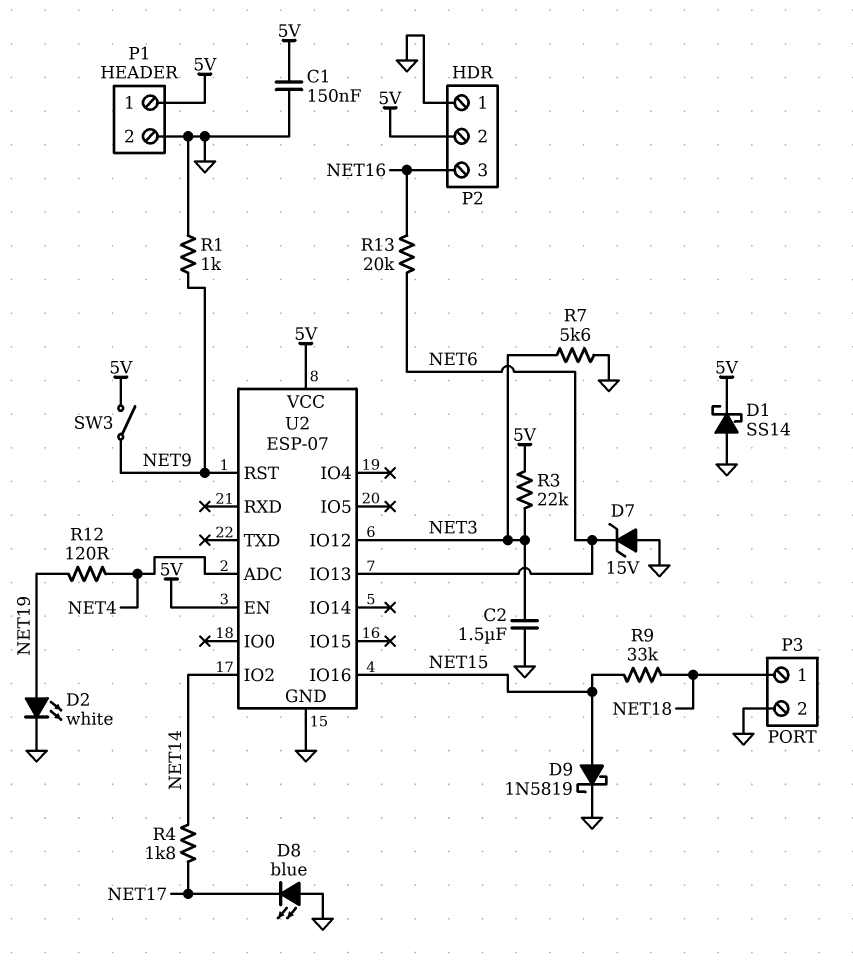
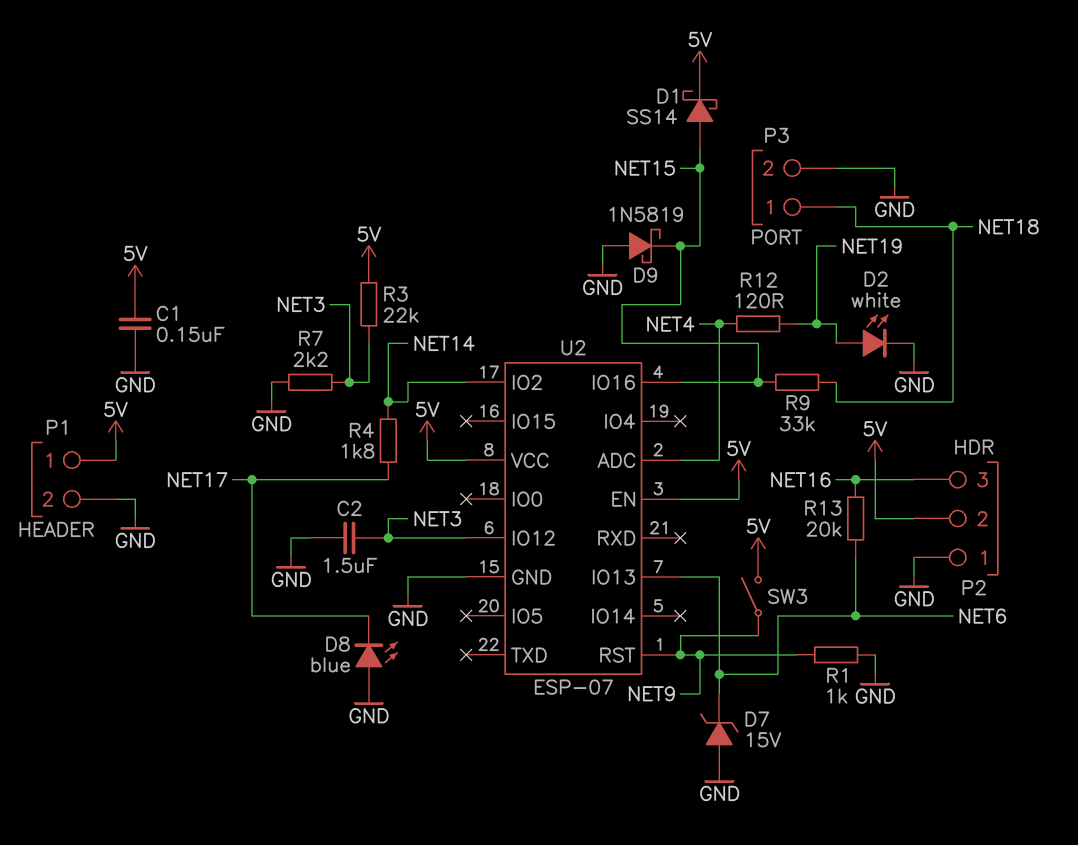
D1: schottky SS14 (A GND, K 5V) -> schottky SS14 (A NET15, K 5V)
D9: schottky 1N5819 (A NET15, K GND) -> schottky 1N5819 (A GND, K NET15)
R7: 5.6k (GND, NET3) -> 2.2k (GND, NET3)

